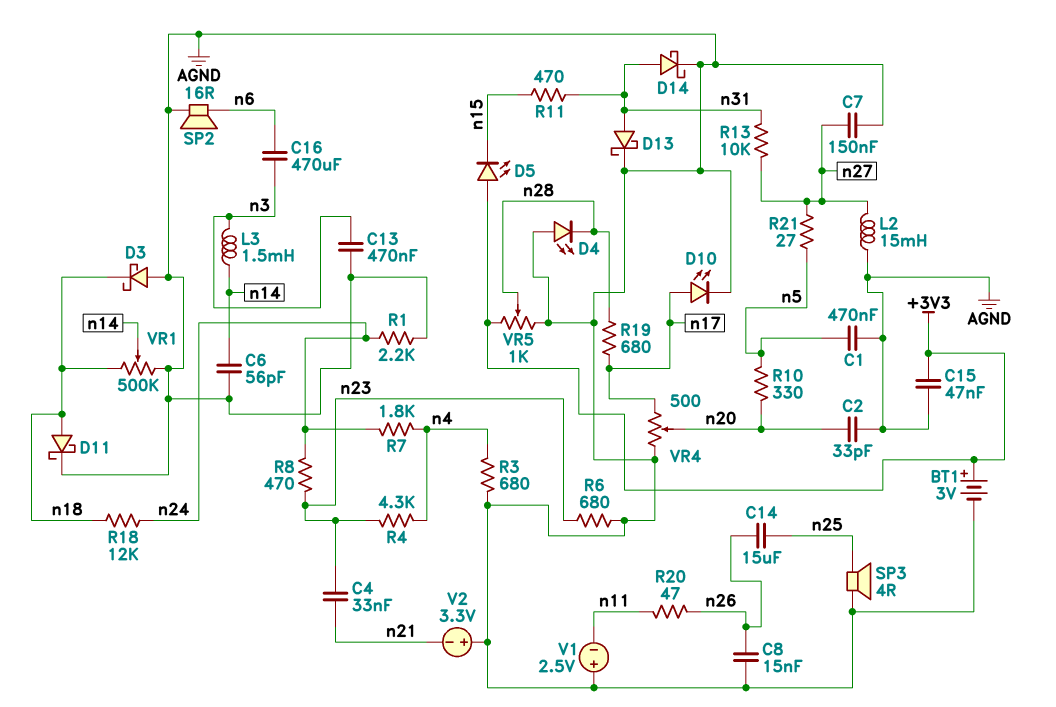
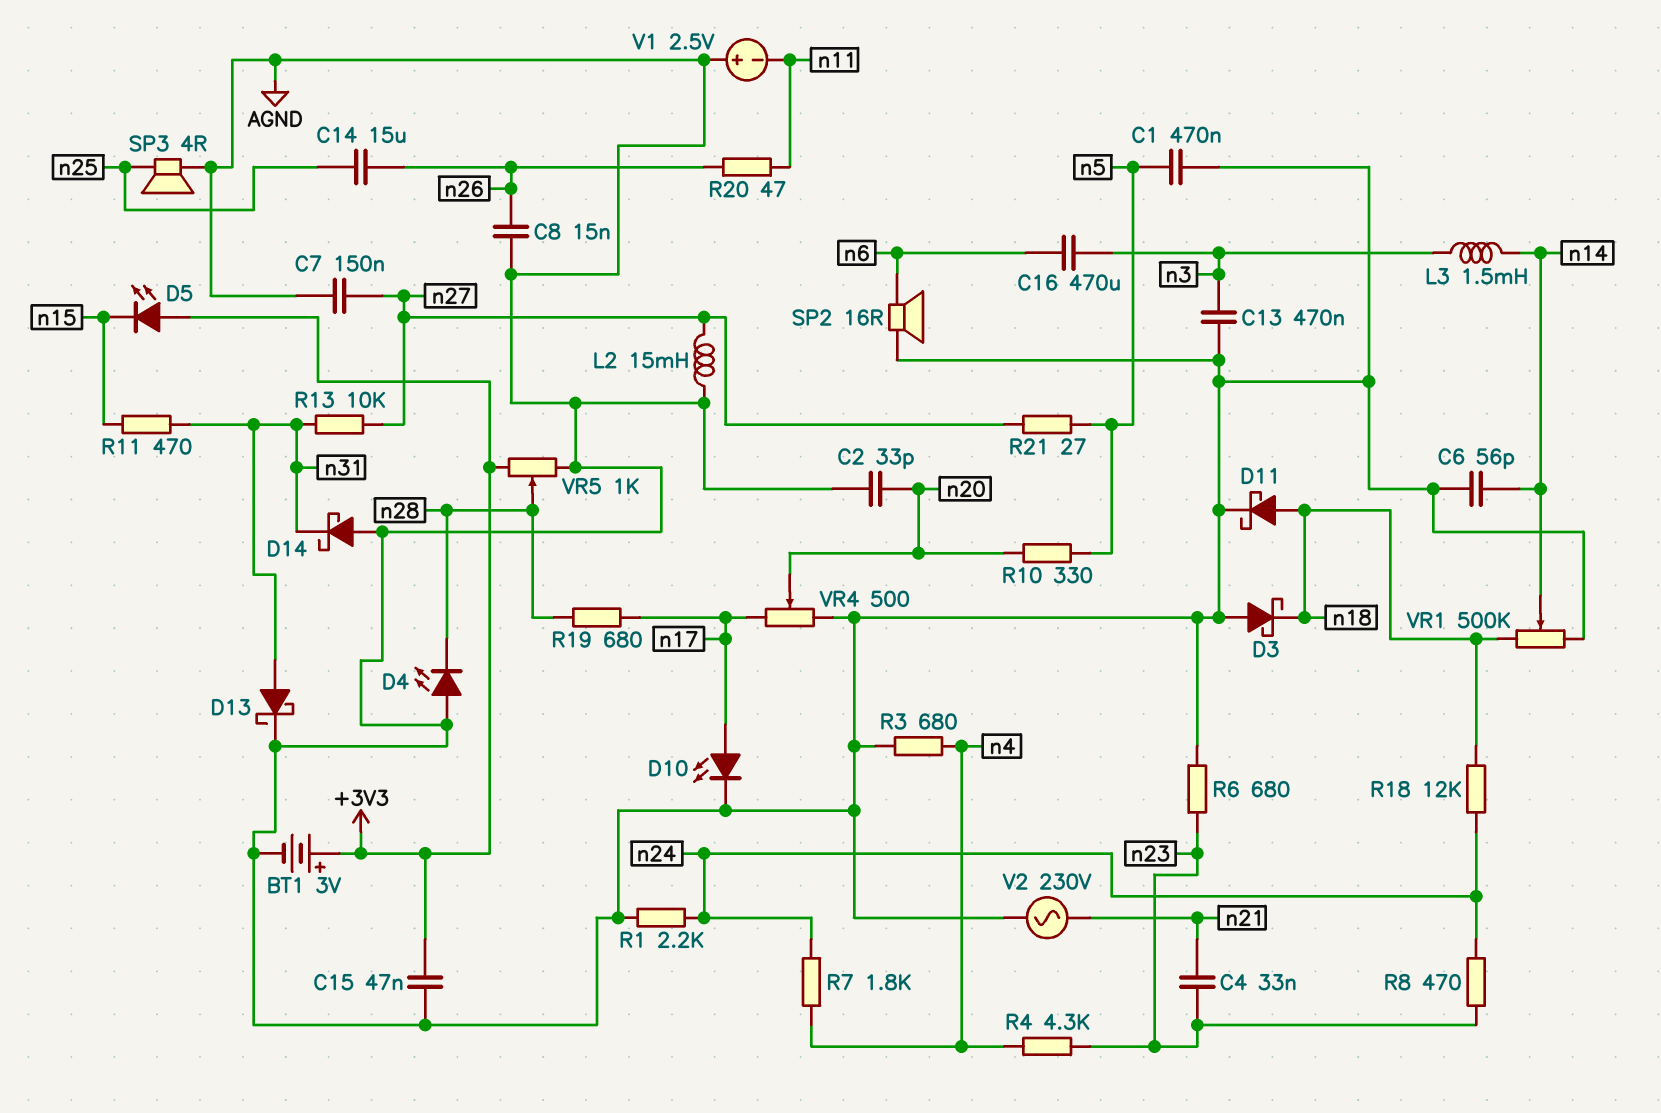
D14: schottky (A n31, K AGND) -> schottky (A AGND, K n31)
V2: 3.3V (plus AGND, minus n21) -> AC 230V (AGND, n21)

